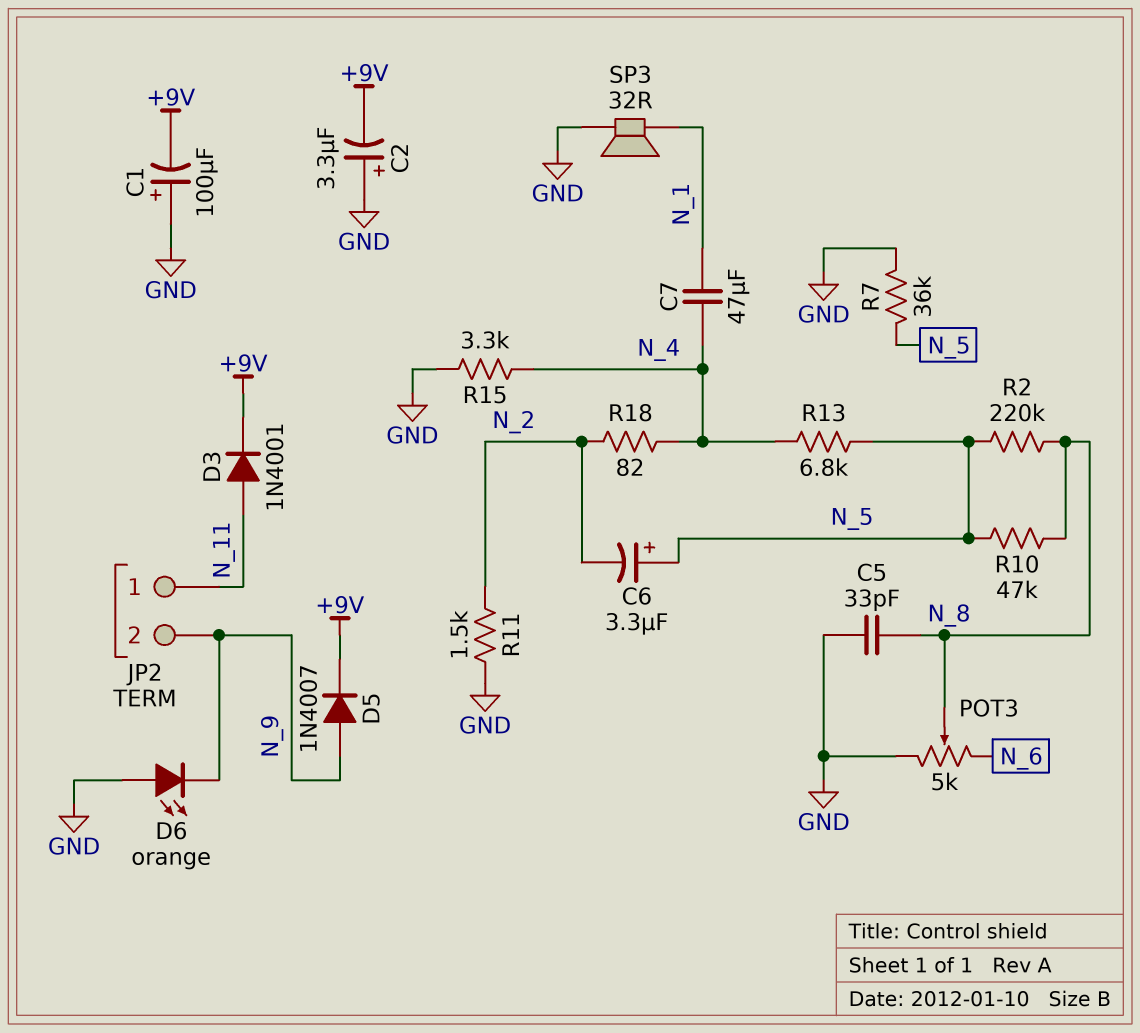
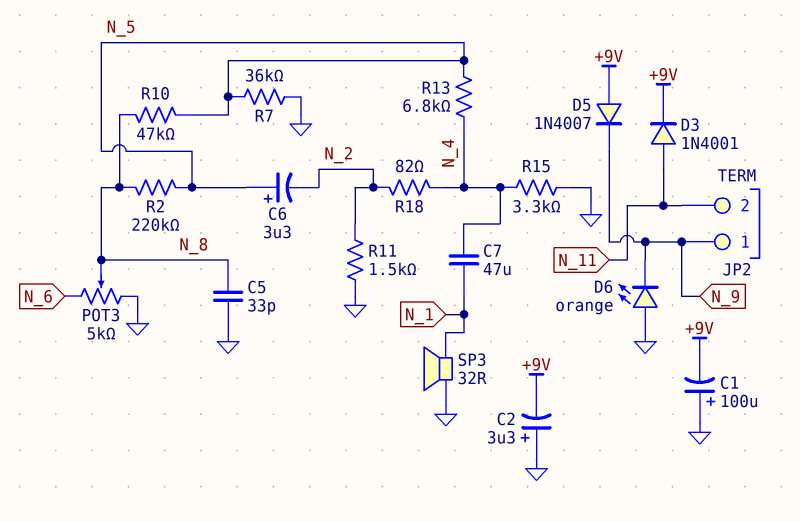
D5: diode 1N4007 (A N_9, K +9V) -> diode 1N4007 (A +9V, K N_9)
JP2 pin 1: N_11 -> N_9
JP2 pin 2: N_9 -> N_11

